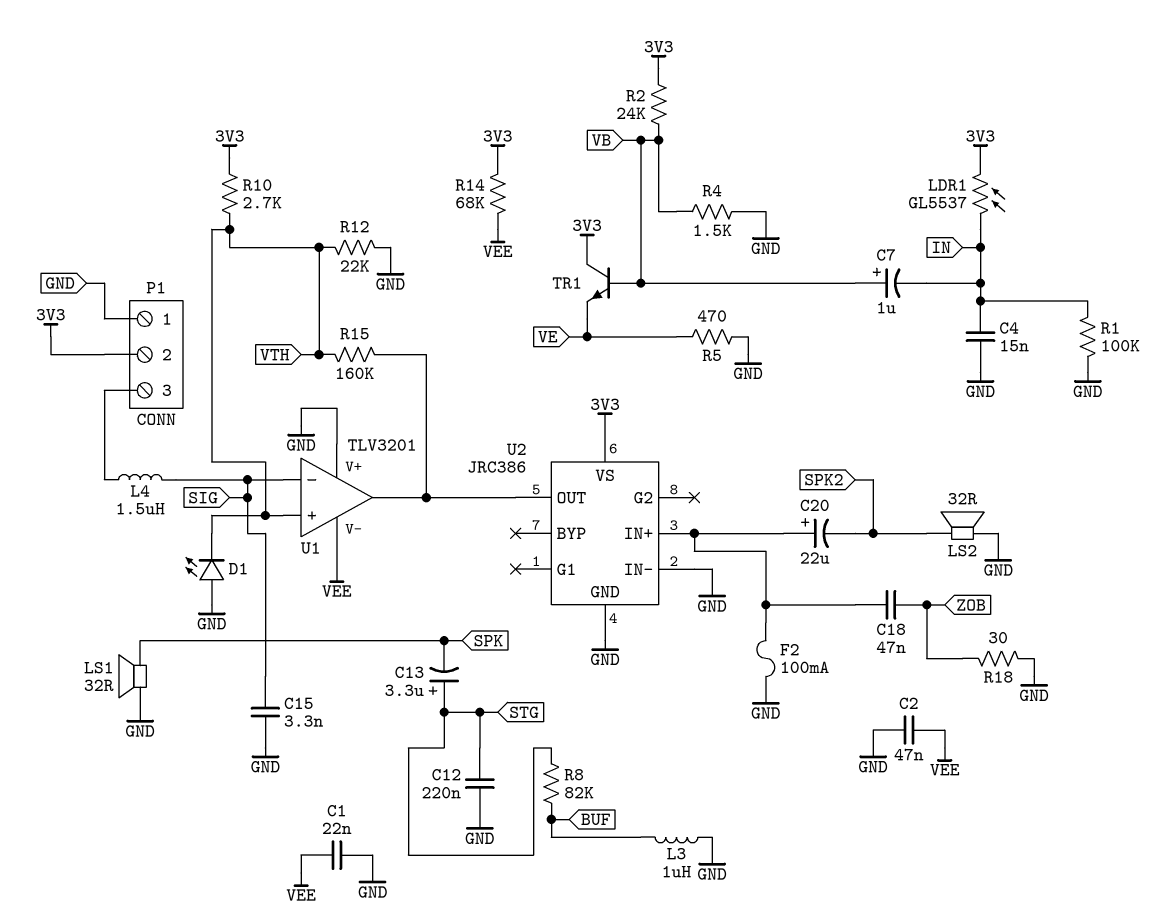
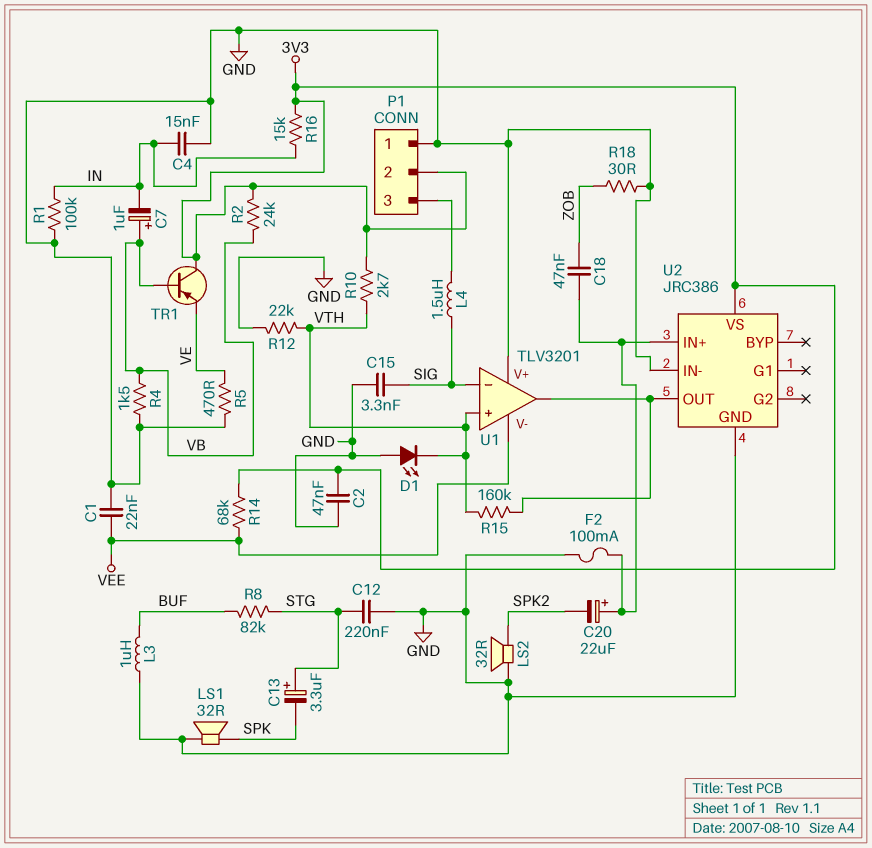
C2: 47nF (GND, VEE) -> 47nF (3V3, GND)
LDR1: GL5537 (3V3, IN) -> none
R16: none -> 15k (3V3, IN)
TR1: NPN (B VB, C 3V3, E VE) -> PNP (B VB, C 3V3, E VE)

